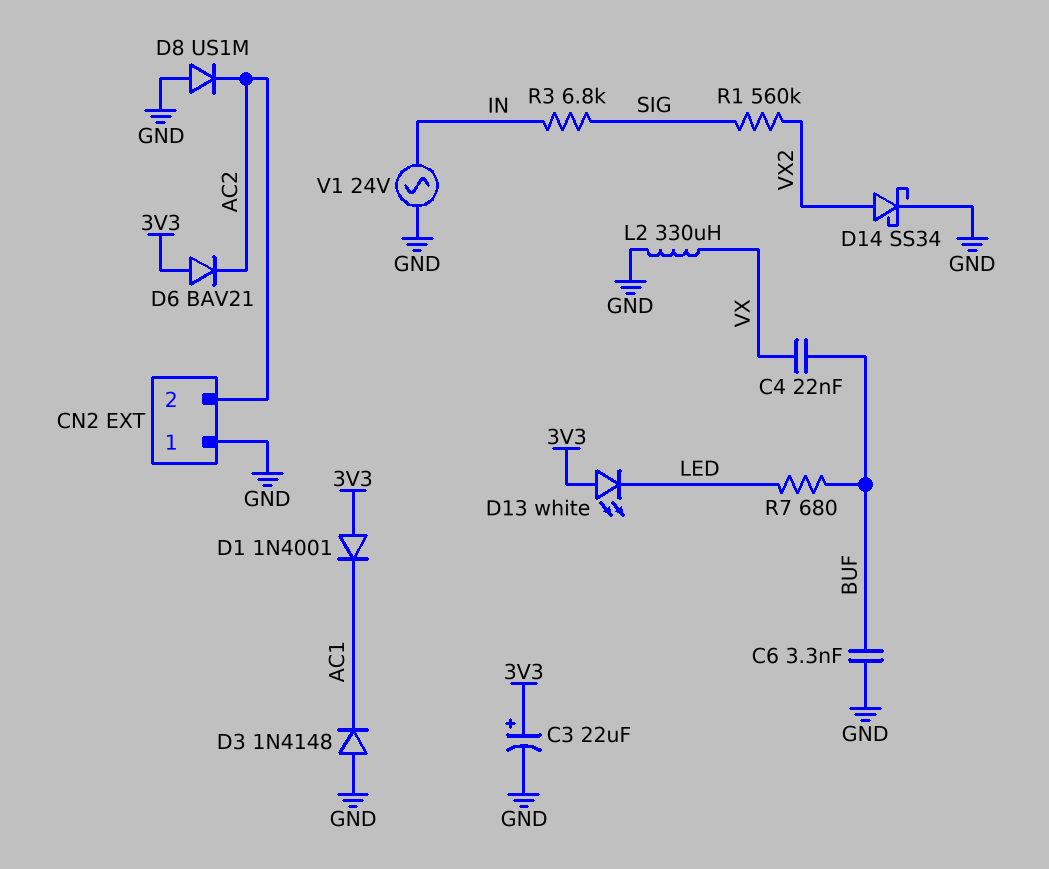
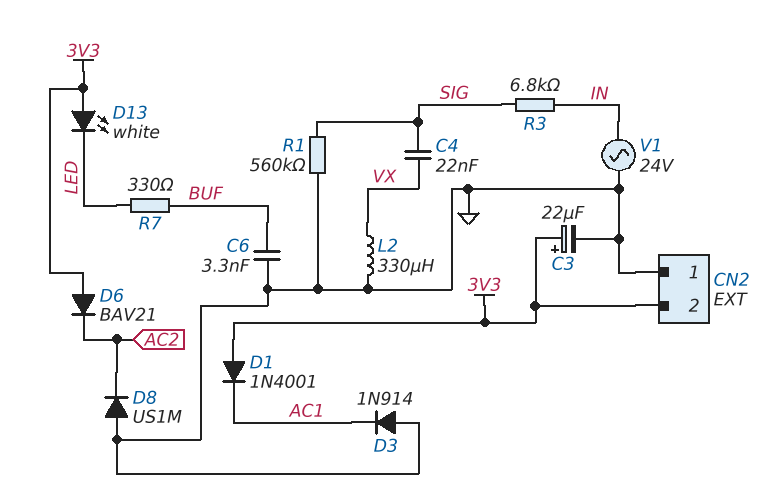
C4: 22nF (BUF, VX) -> 22nF (SIG, VX)
CN2 pin 2: AC2 -> 3V3
D3: diode 1N4148 (A GND, K AC1) -> diode 1N914 (A GND, K AC1)
D14: schottky SS34 (A VX2, K GND) -> none
R1: 560k (SIG, VX2) -> 560k (GND, SIG)
R7: 680 (BUF, LED) -> 330 (BUF, LED)

